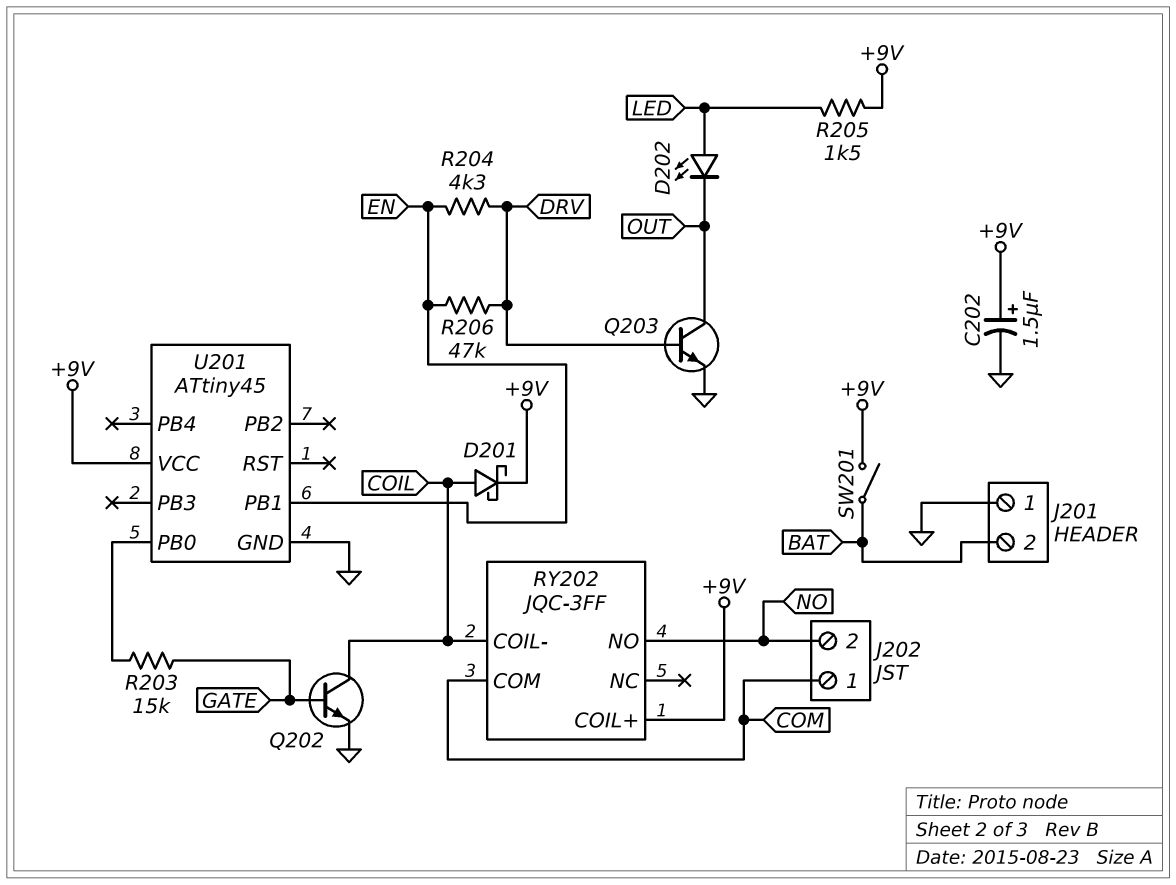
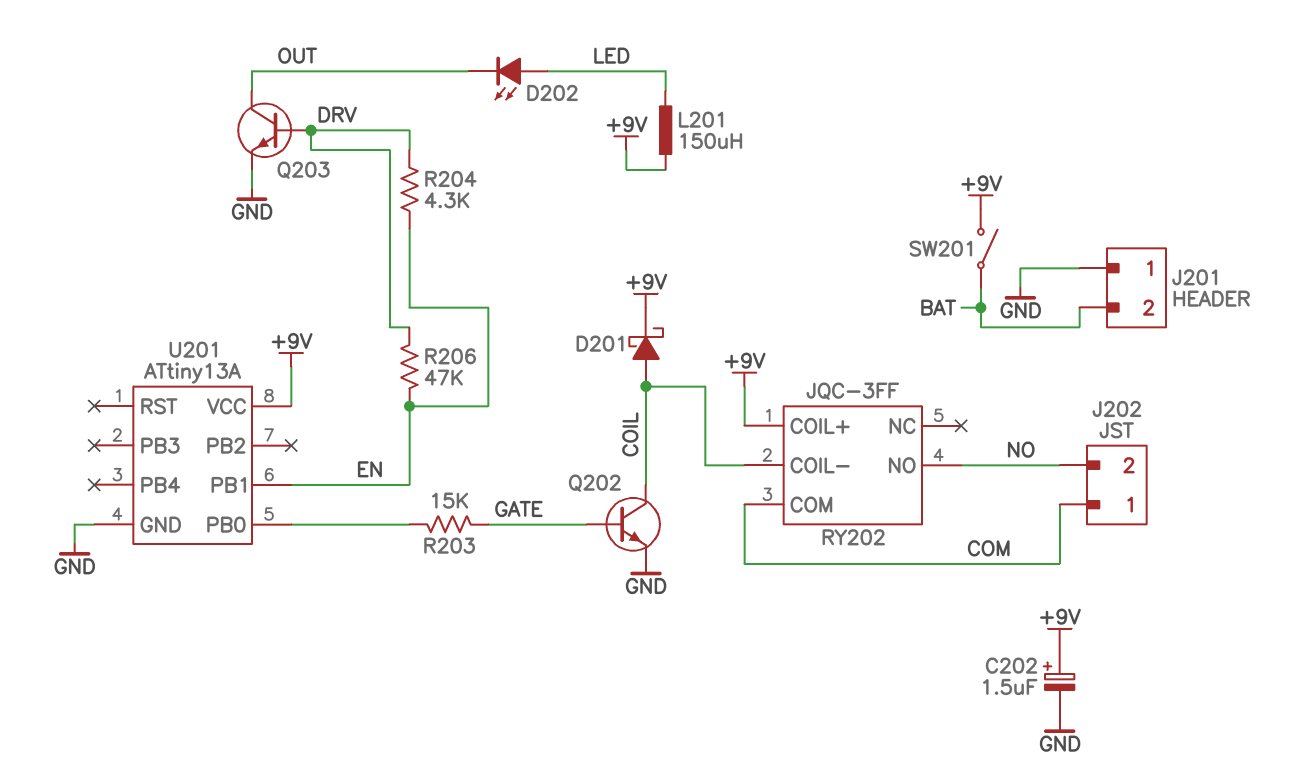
L201: none -> 150uH (+9V, LED)
R205: 1.5k (+9V, LED) -> none
U201: ATtiny45 -> ATtiny13A

